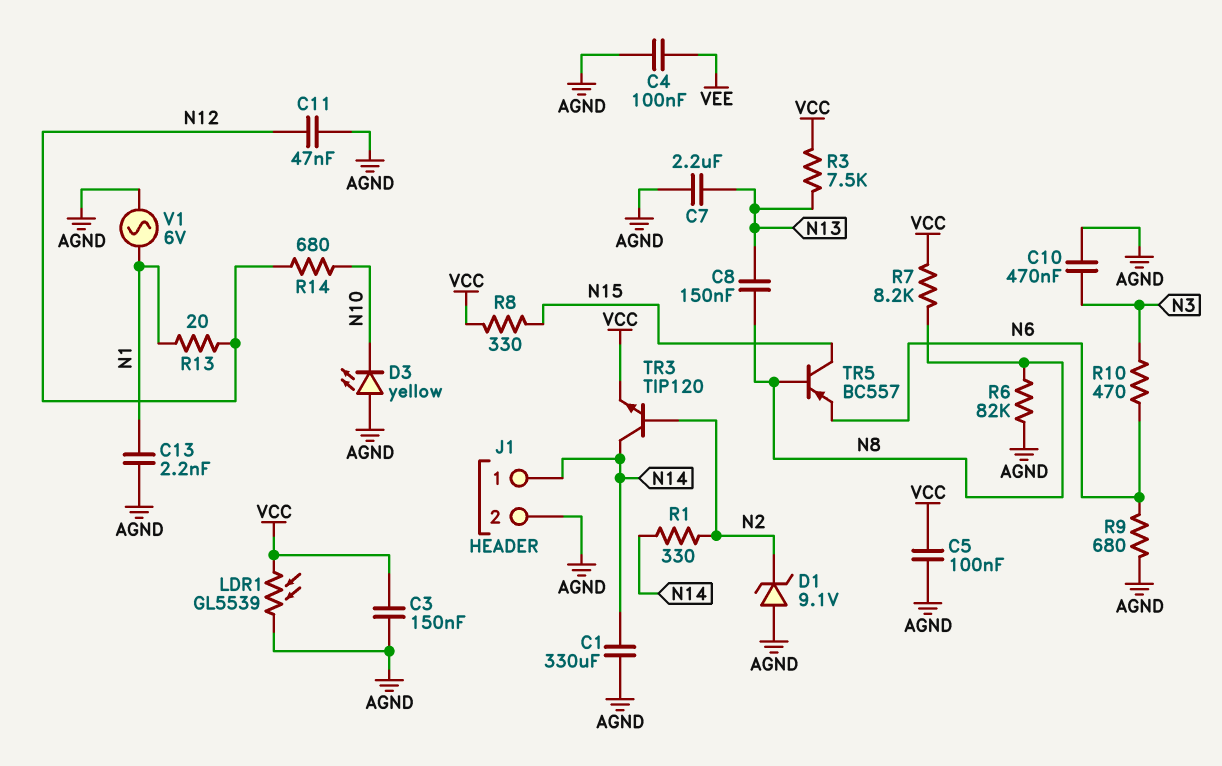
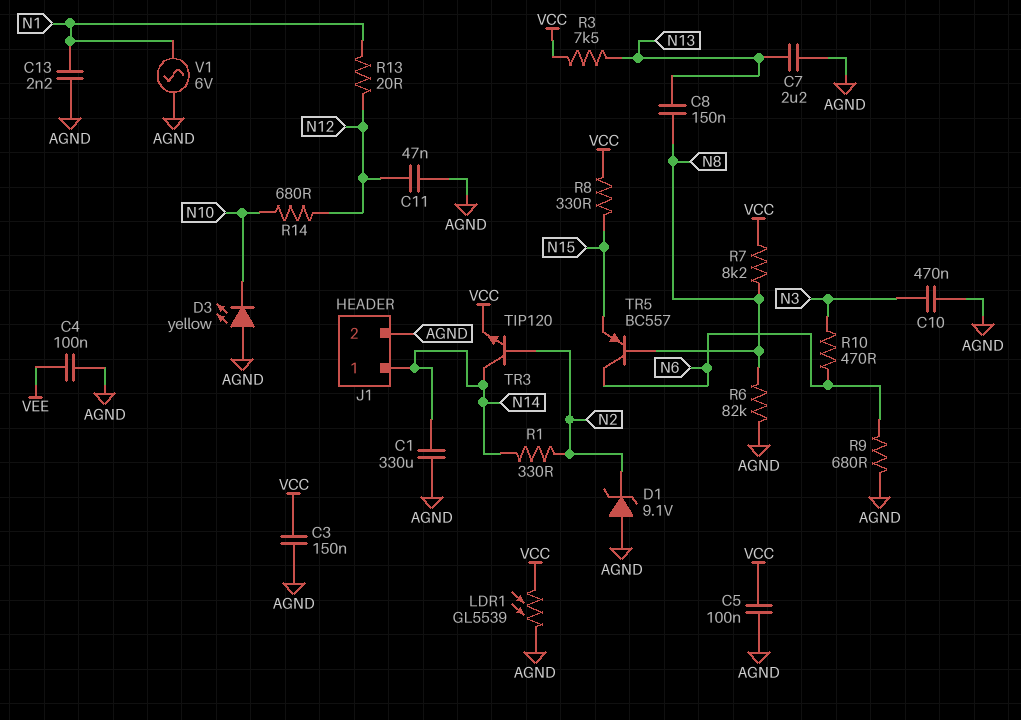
TR5: PNP BC557 (B N8, C N15, E N6) -> PNP BC557 (B N8, C N6, E N15)

